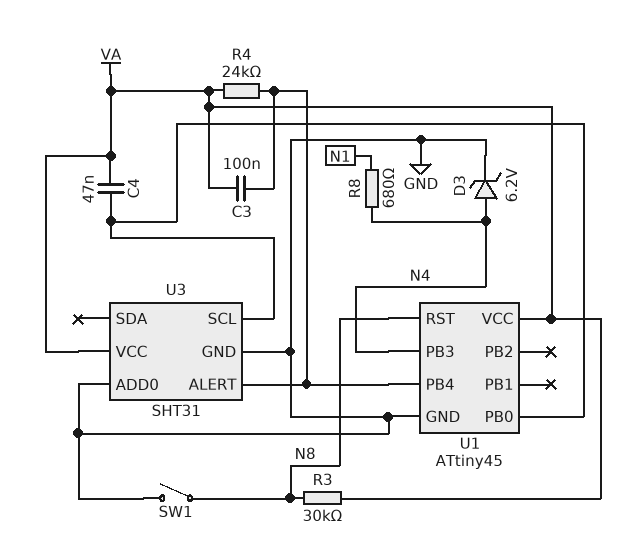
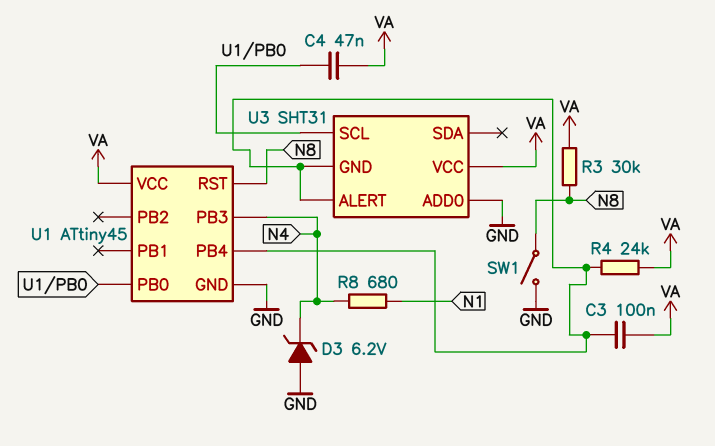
D3: zener 6.2V (A N4, K GND) -> zener 6.2V (A GND, K N4)
U3 pin GND: GND -> U1/PB4

